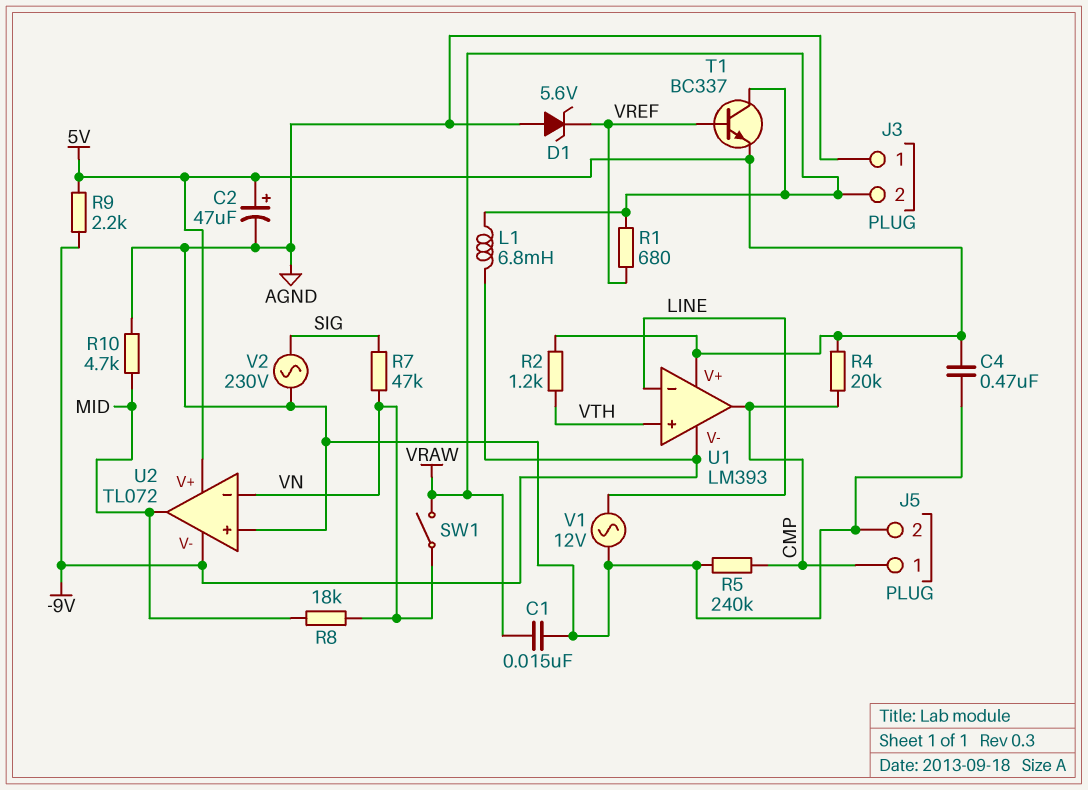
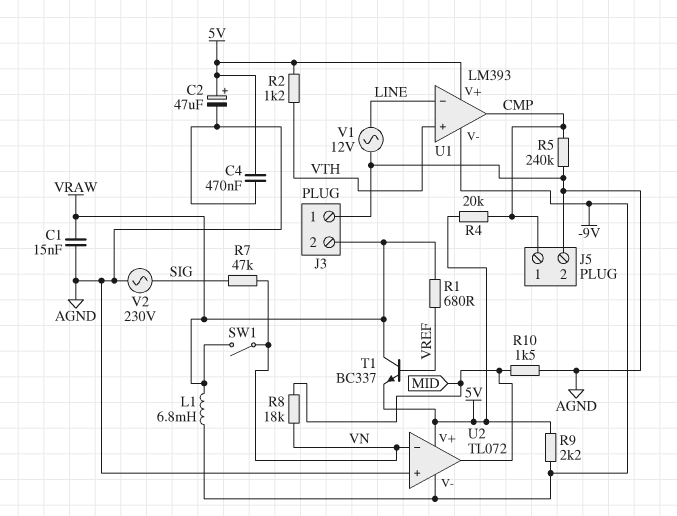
D1: zener 5.6V (A AGND, K VREF) -> none
R10: 4.7k (AGND, MID) -> 1.5k (AGND, MID)

